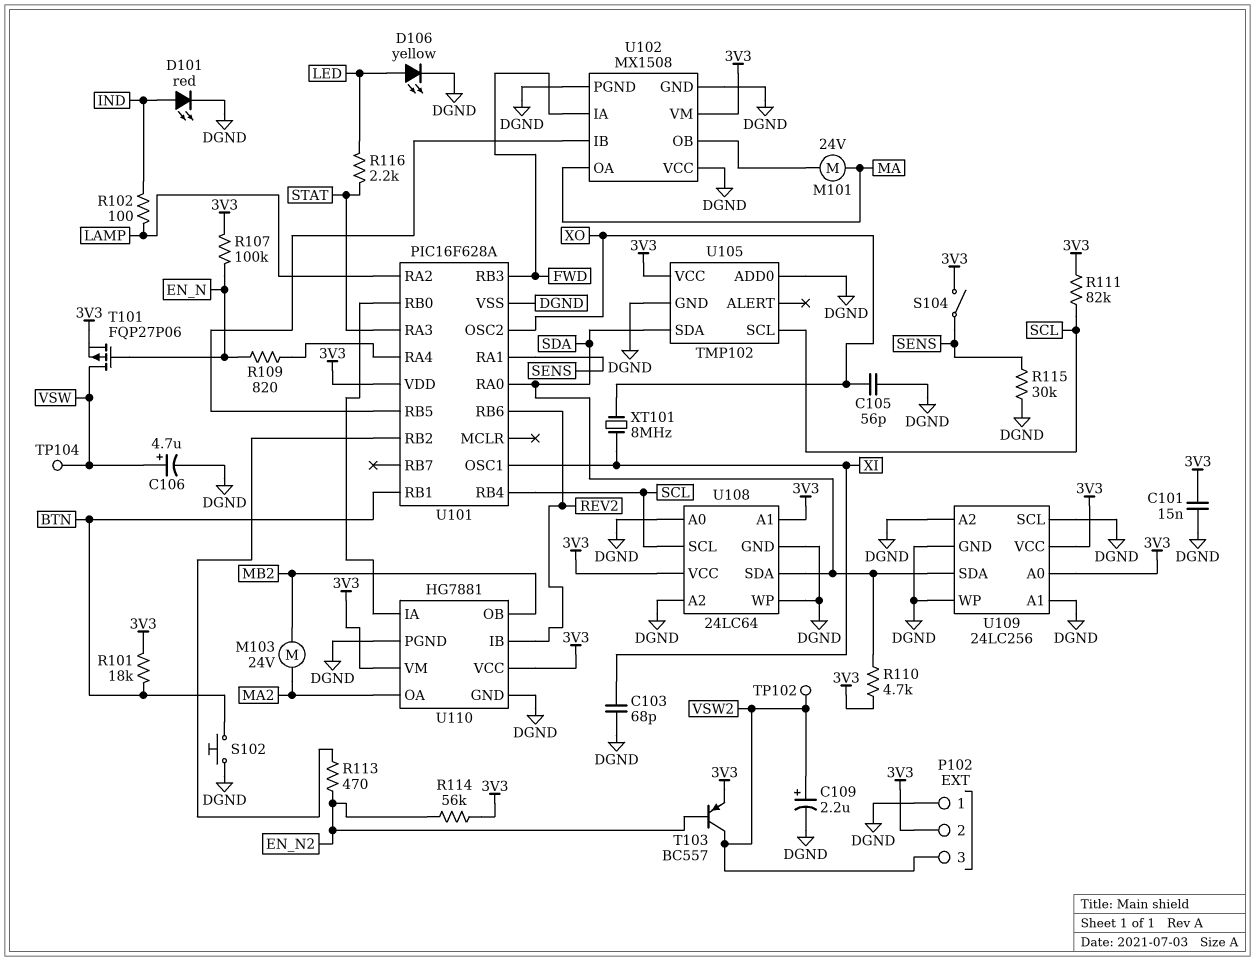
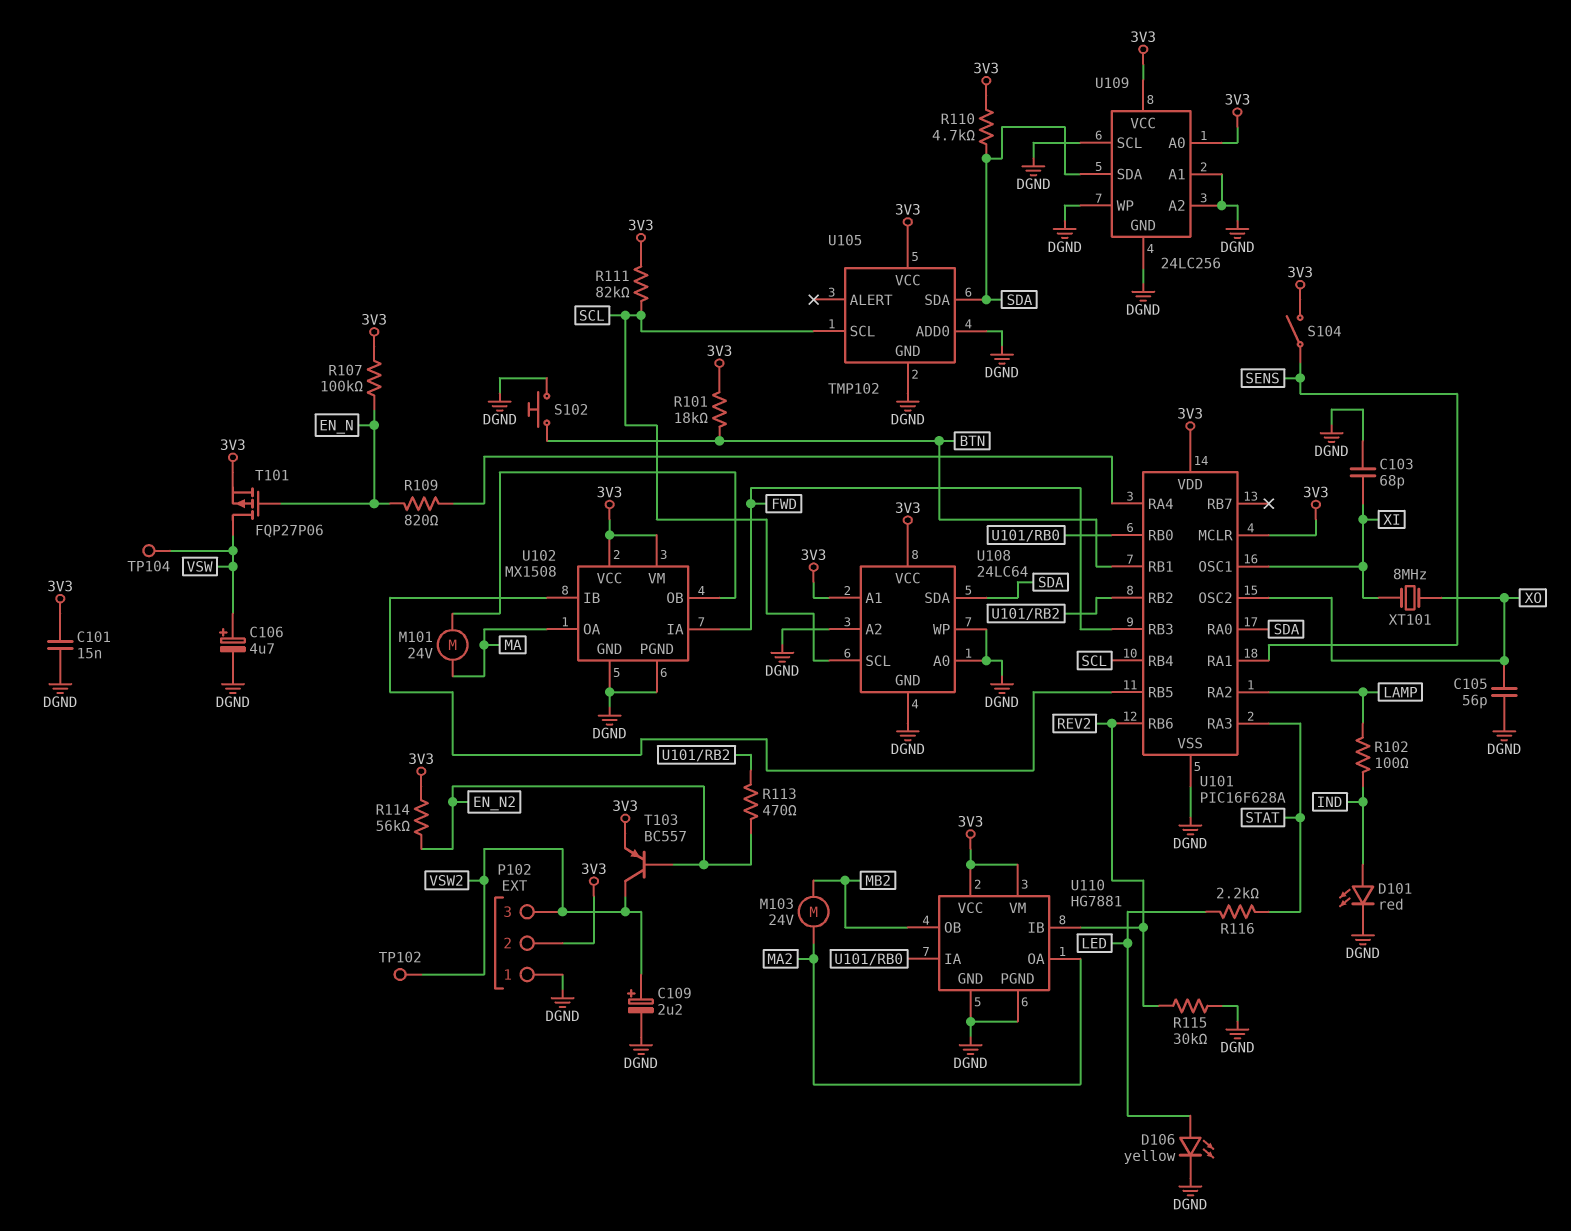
R115: 30k (DGND, SENS) -> 30k (DGND, REV2)
U101 pin MCLR: none -> 3V3
U102 pin VCC: DGND -> 3V3

